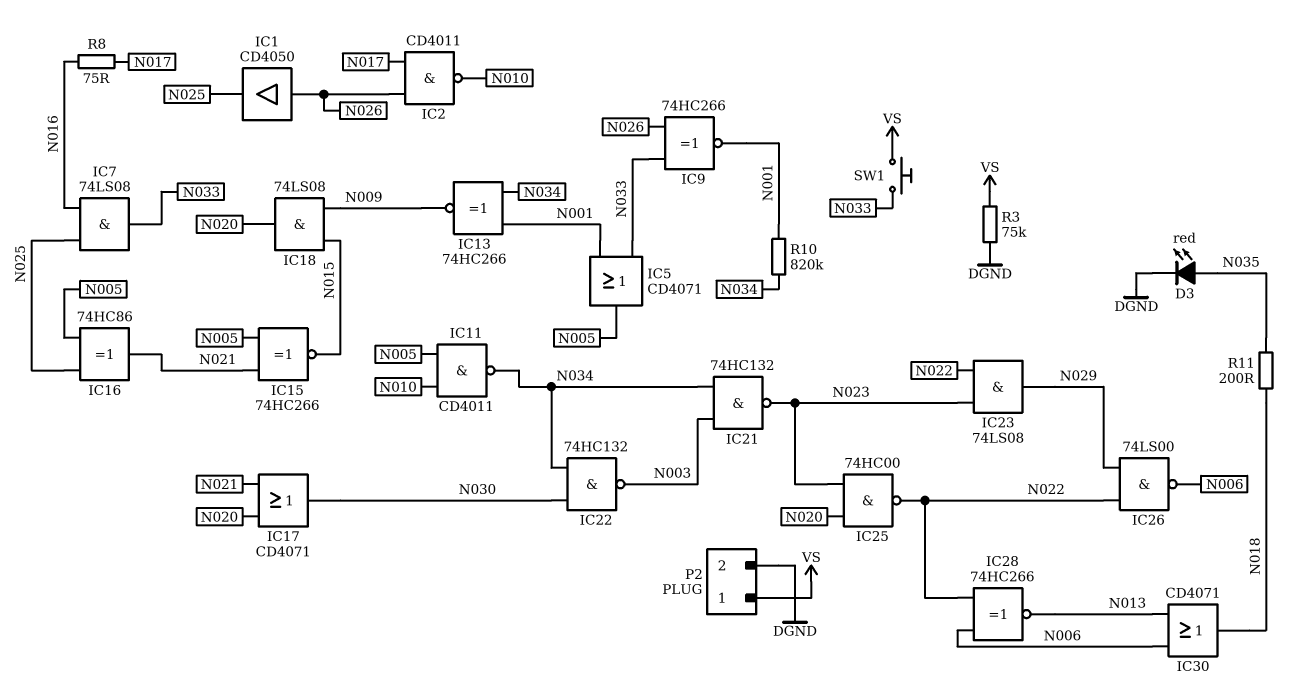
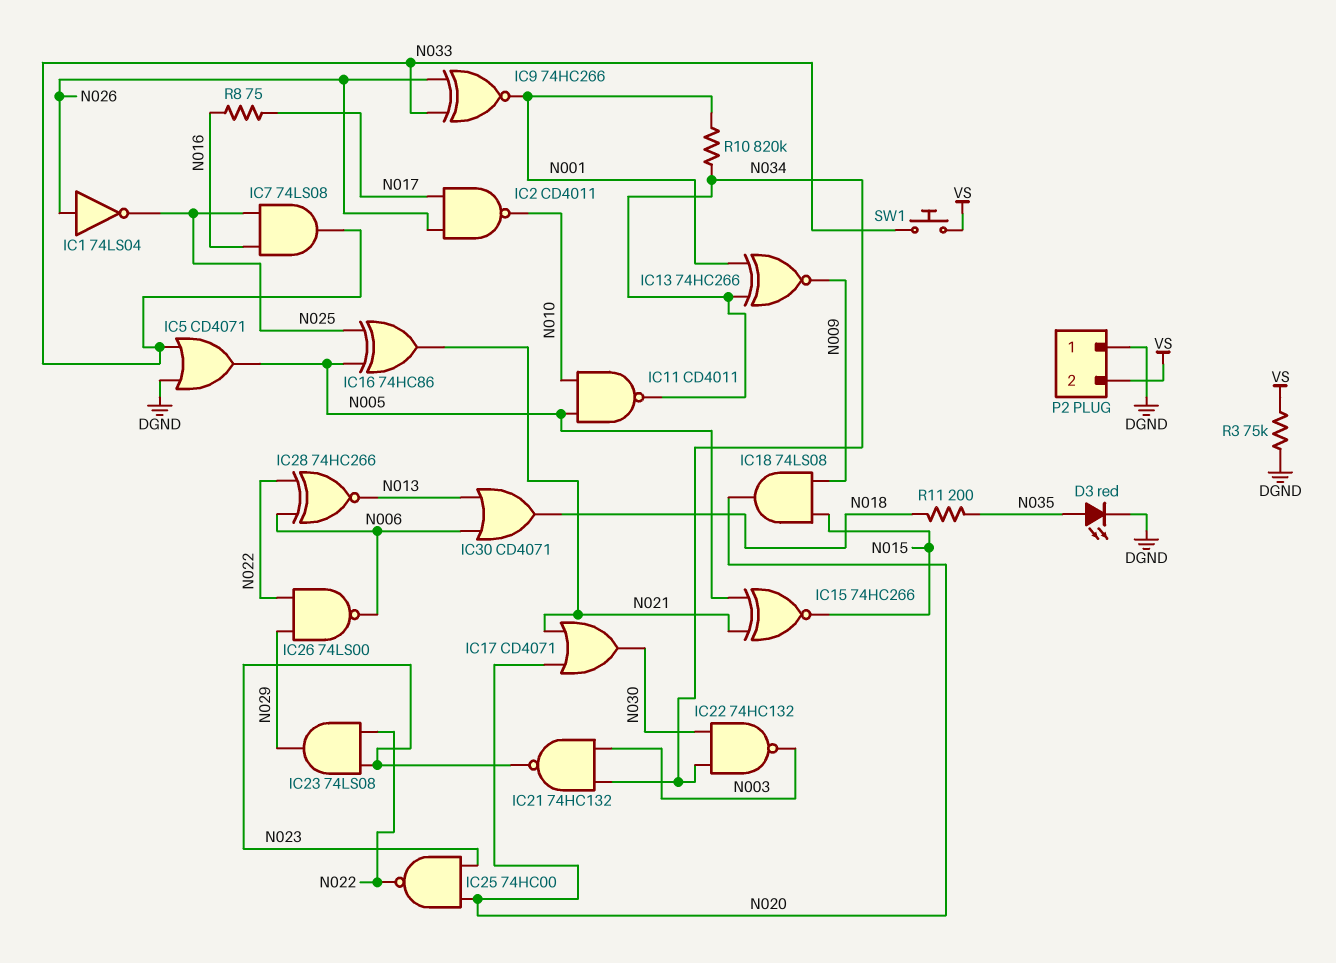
IC1: buffer CD4050 (in N026, out N025) -> NOT 74LS04 (in N026, out N025)
IC5: OR CD4071 (in N001, in N033, out N005) -> OR CD4071 (in DGND, in N033, out N005)
P2 pin 1: VS -> DGND
P2 pin 2: DGND -> VS

